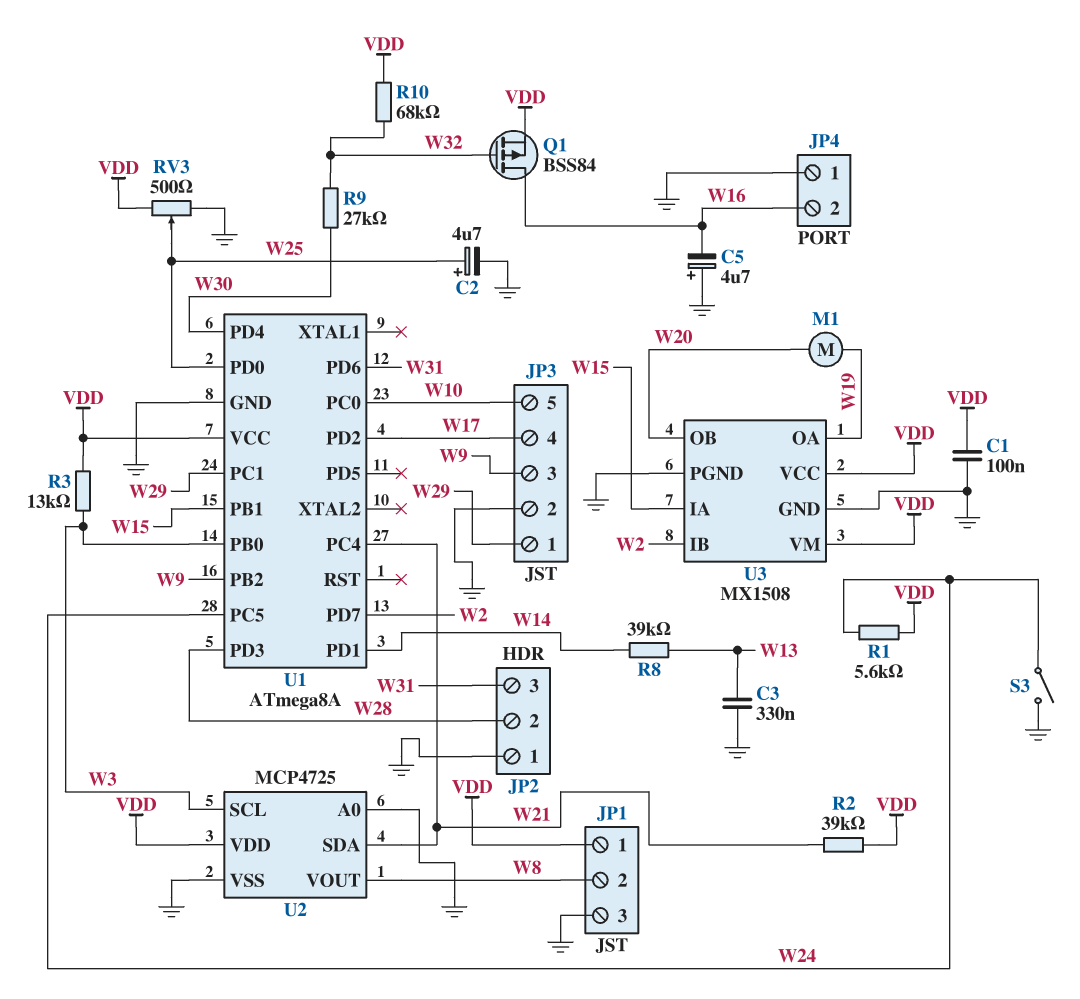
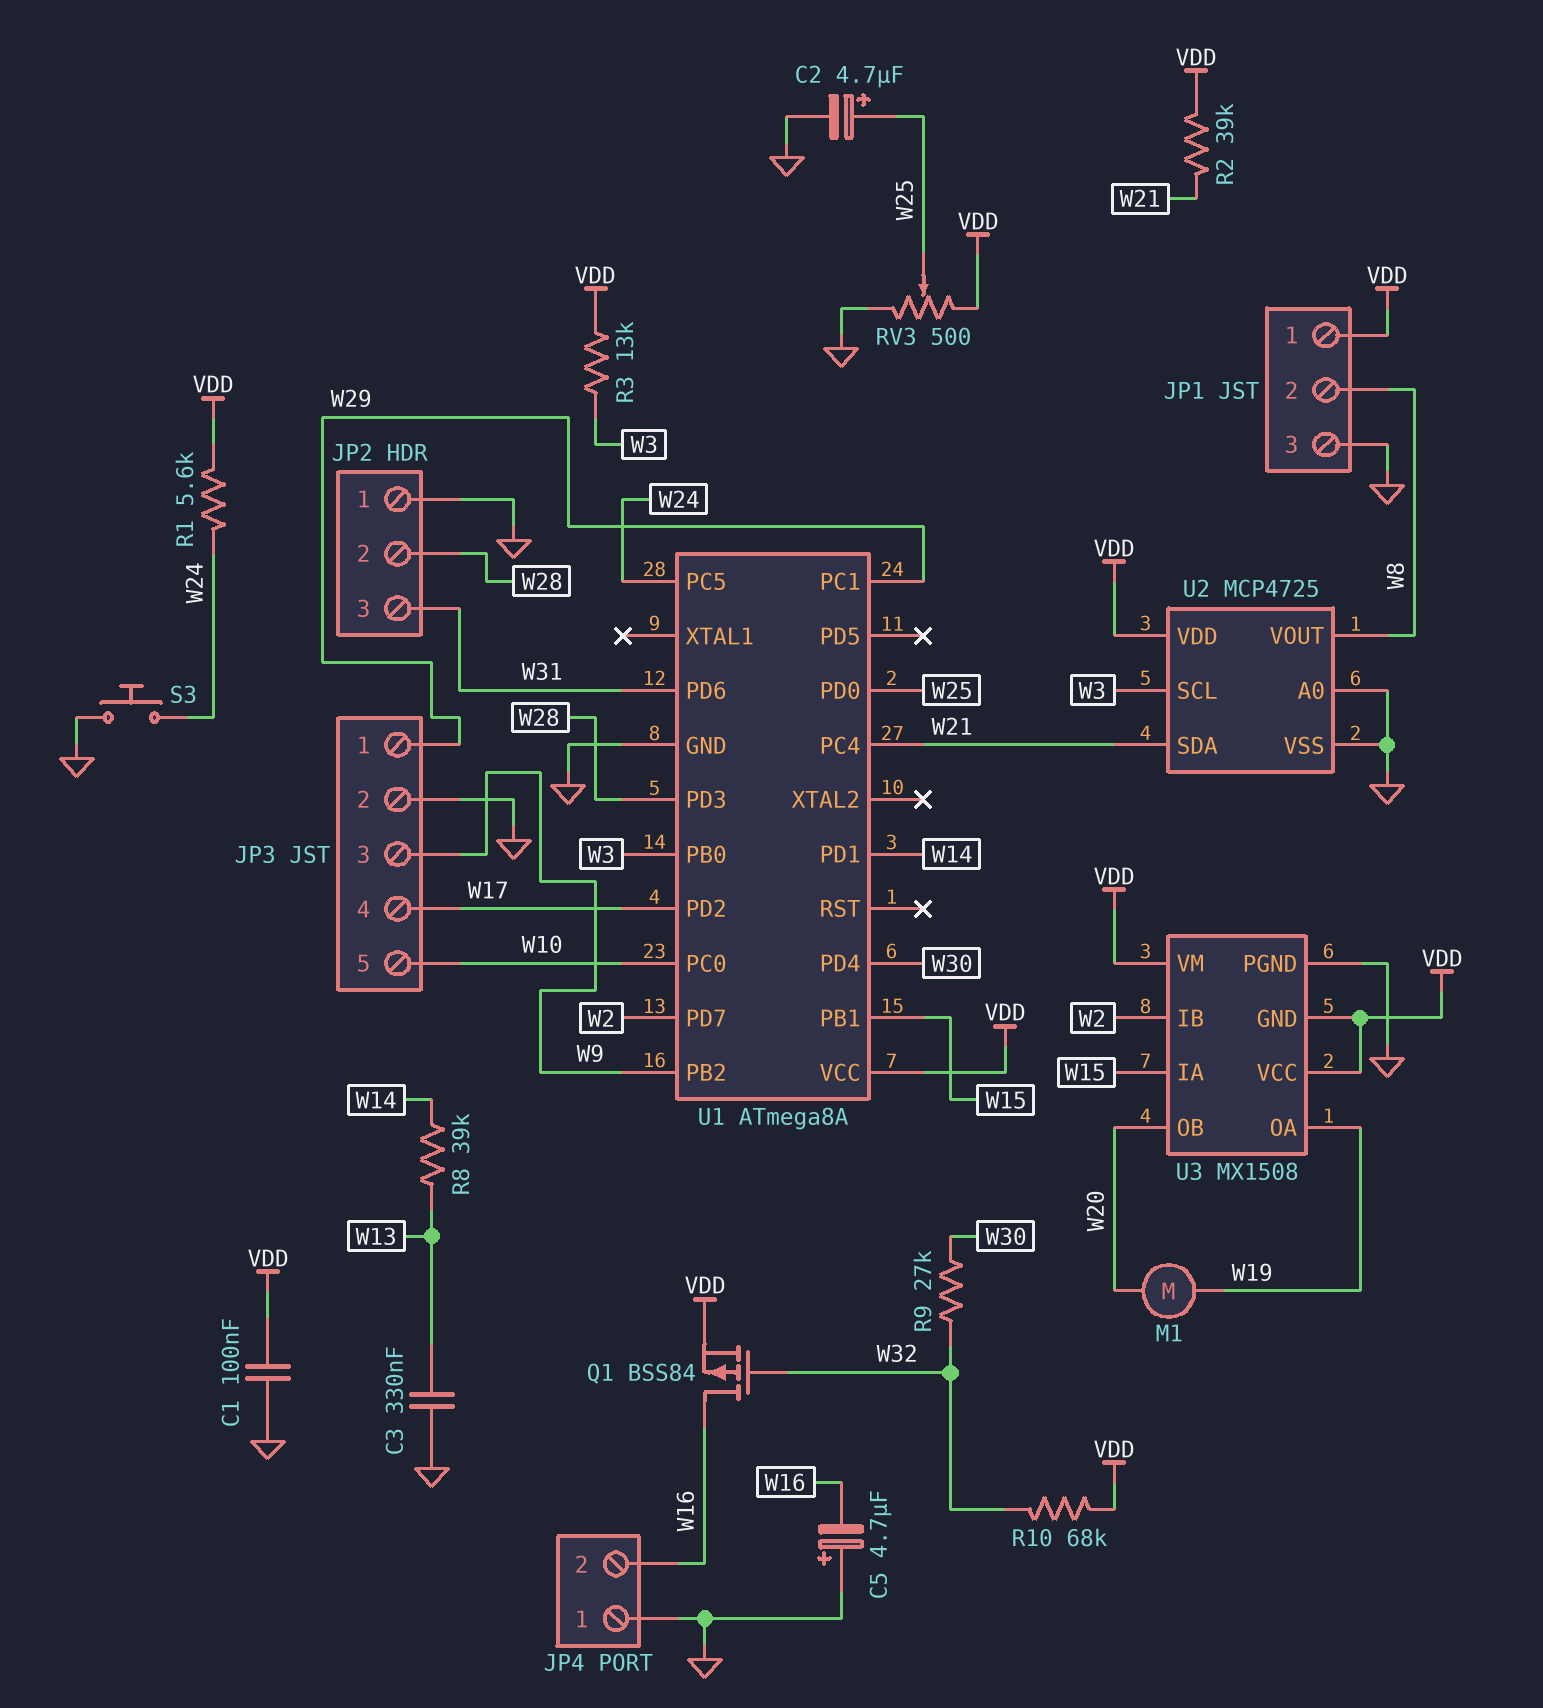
S3: switch (GND, W24) -> button (GND, W24)
U3 pin GND: GND -> VDD

